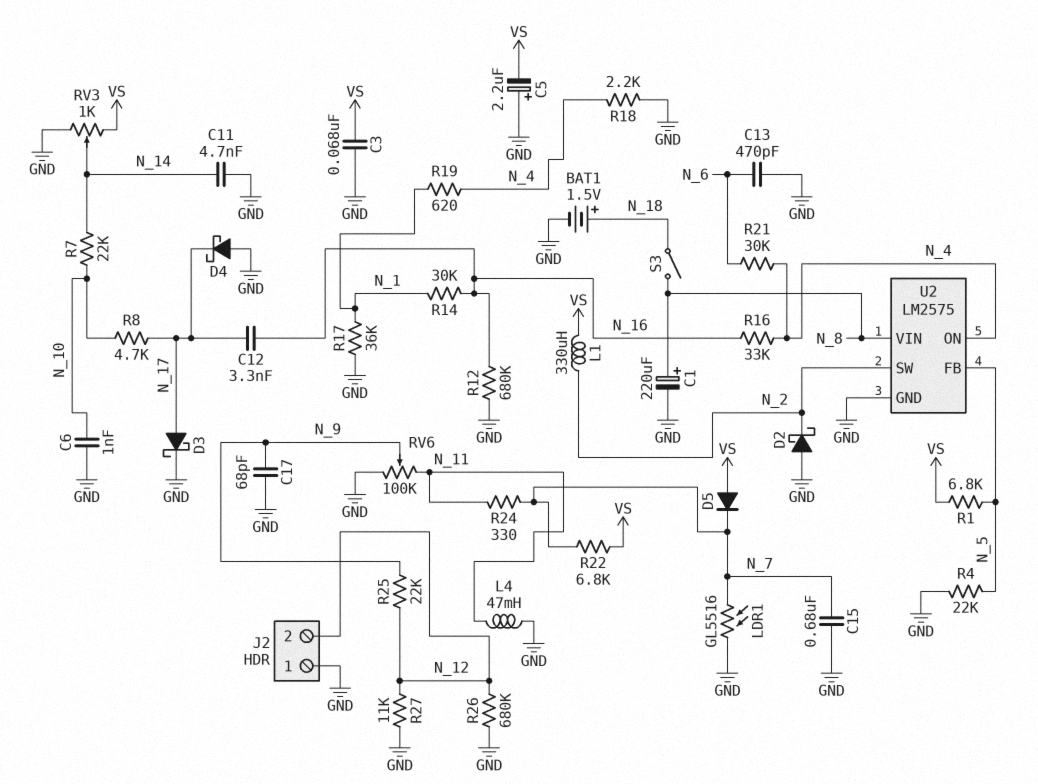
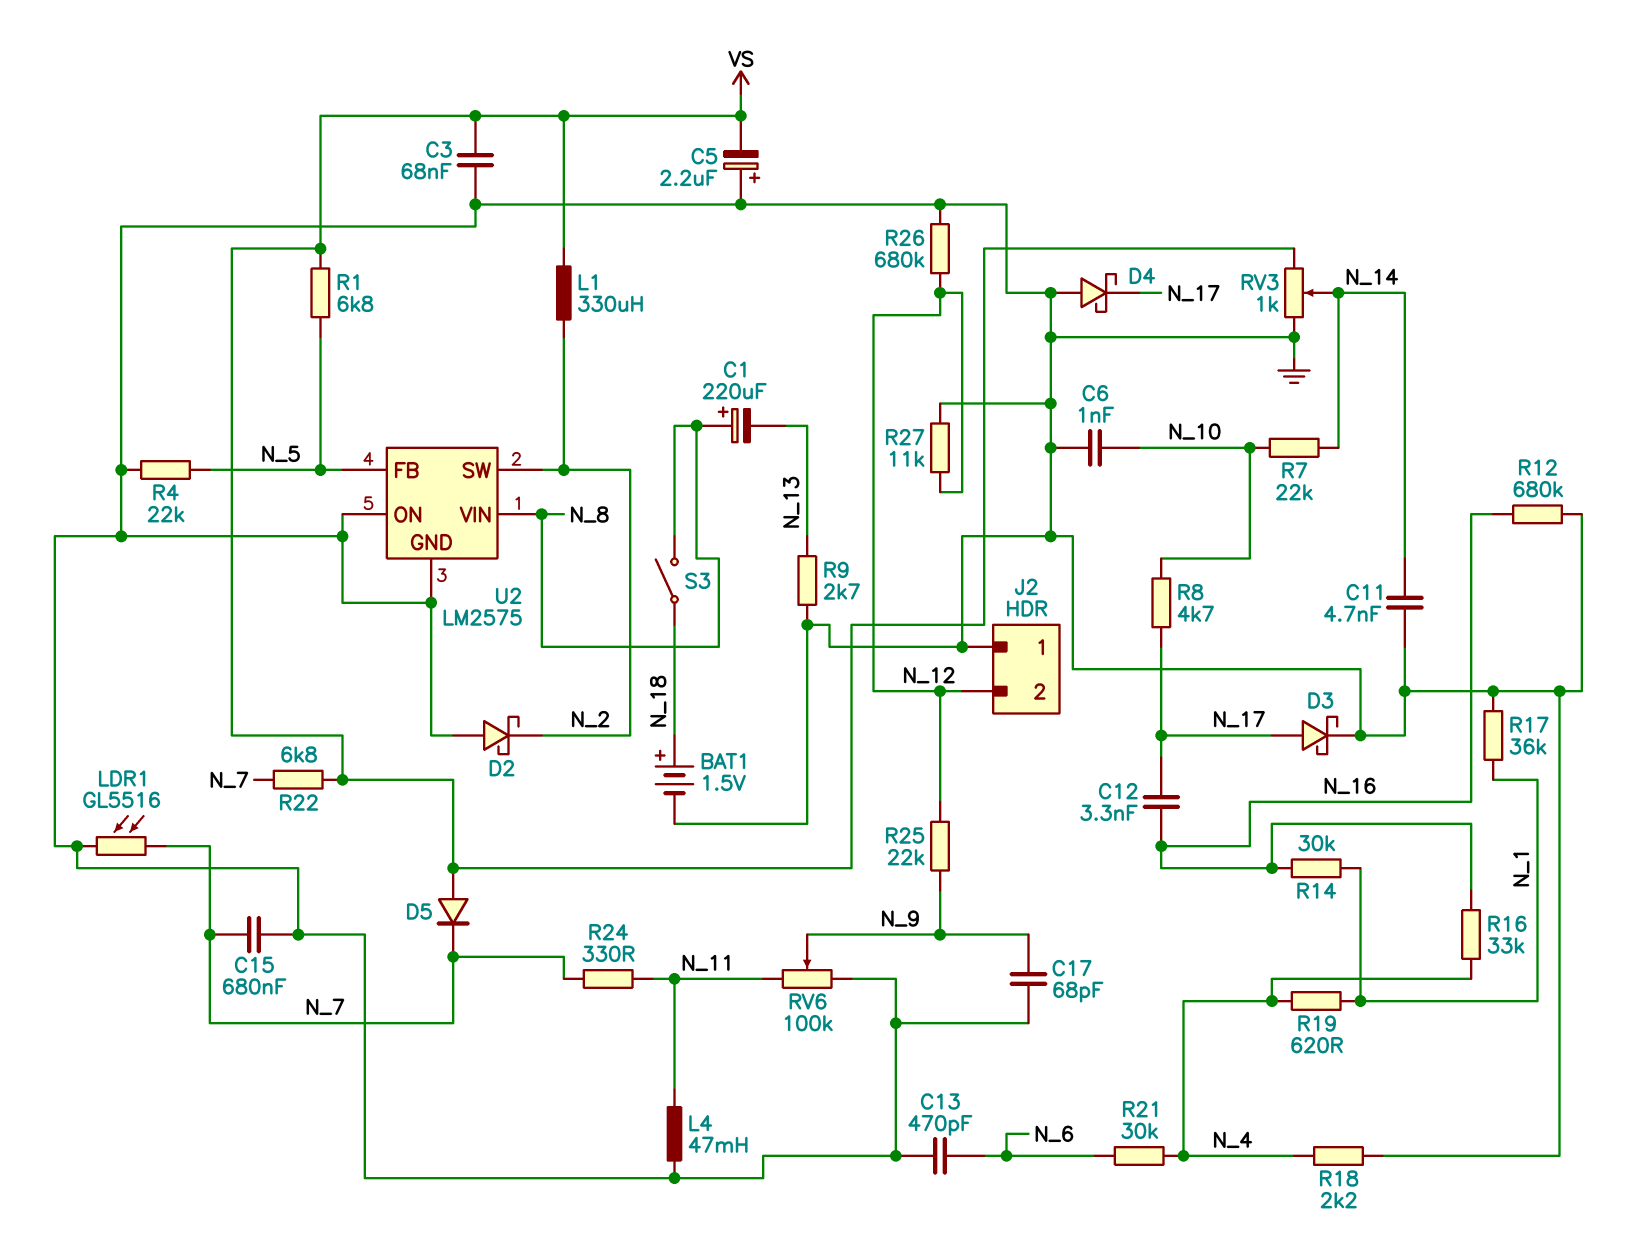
C1: 220uF (plus N_8, minus GND) -> 220uF (plus N_8, minus N_13)
R9: none -> 2.7k (GND, N_13)
U2 pin ON: N_4 -> GND

